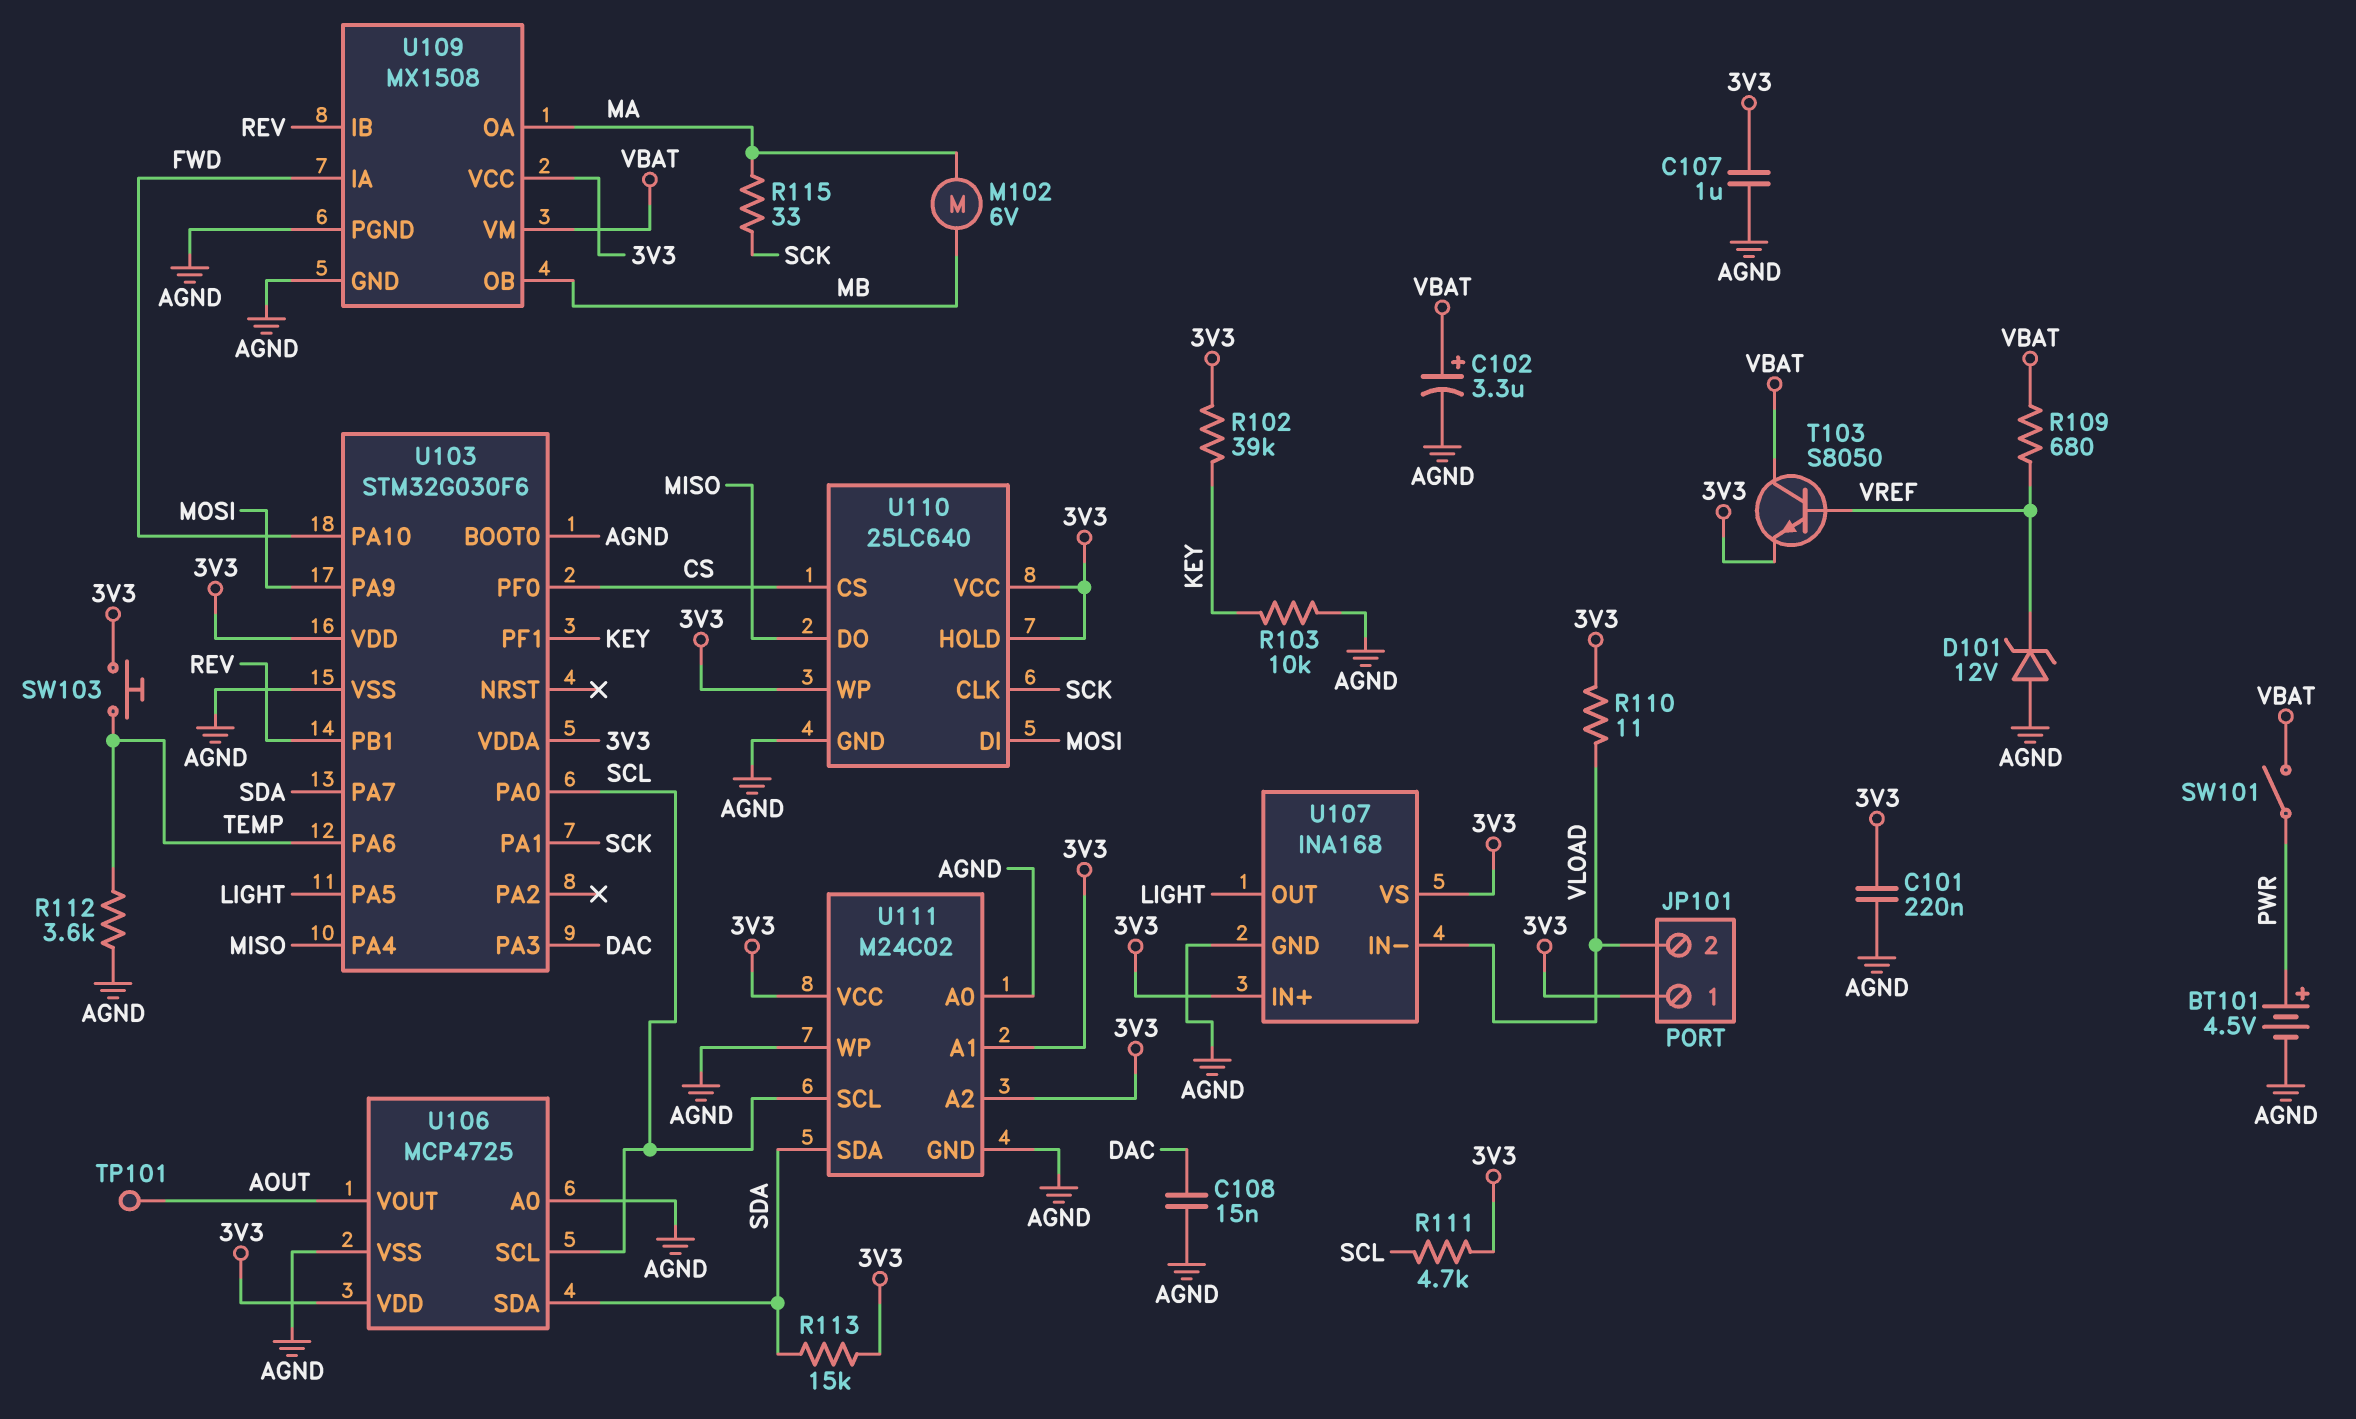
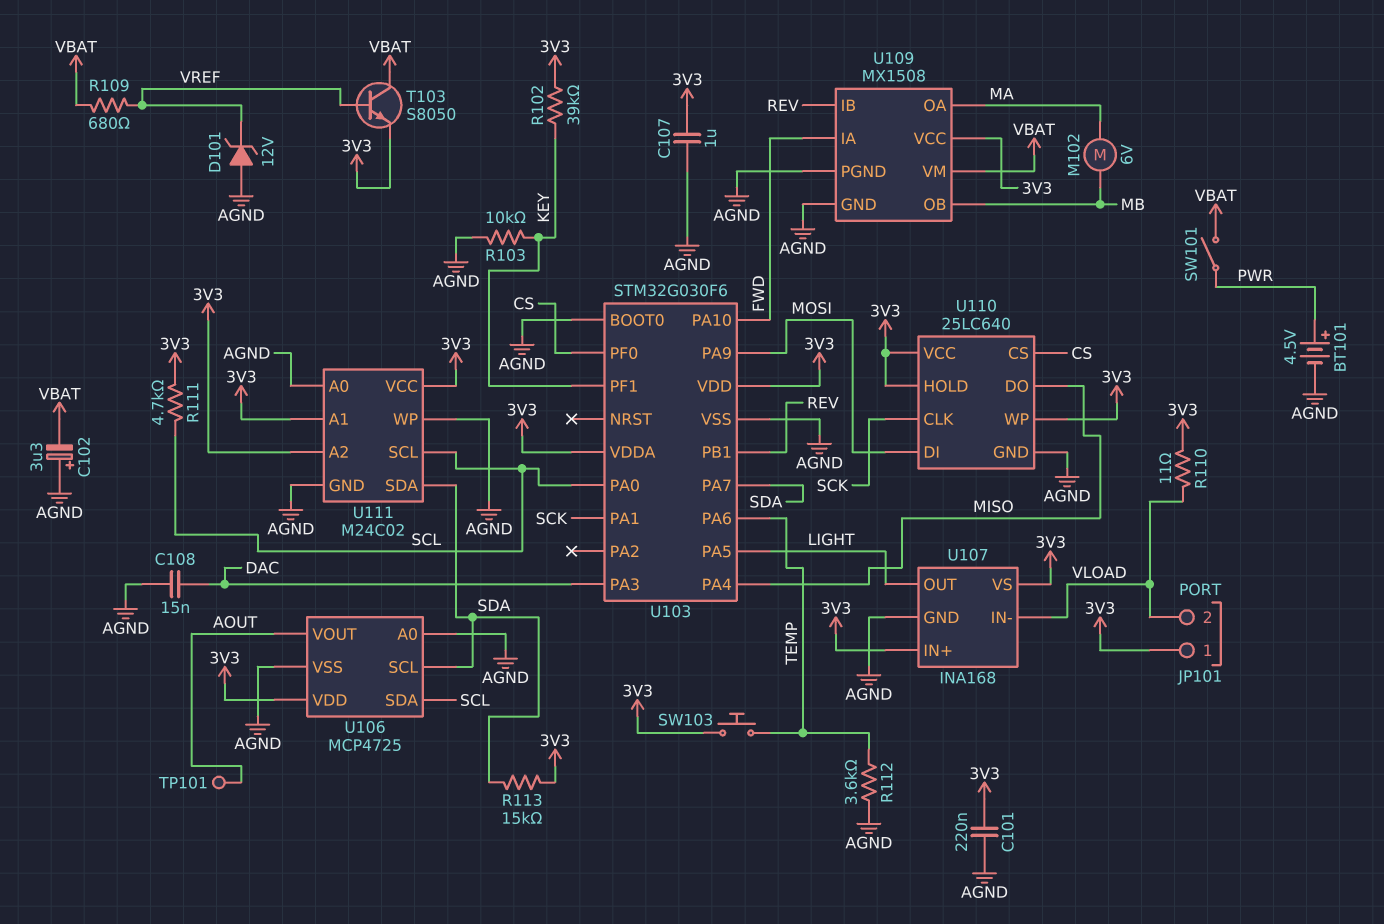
C102: 3.3uF (plus VBAT, minus AGND) -> 3.3uF (plus AGND, minus VBAT)
R115: 33 (MA, SCK) -> none
U106 pin SCL: SCL -> SDA
U106 pin SDA: SDA -> SCL

